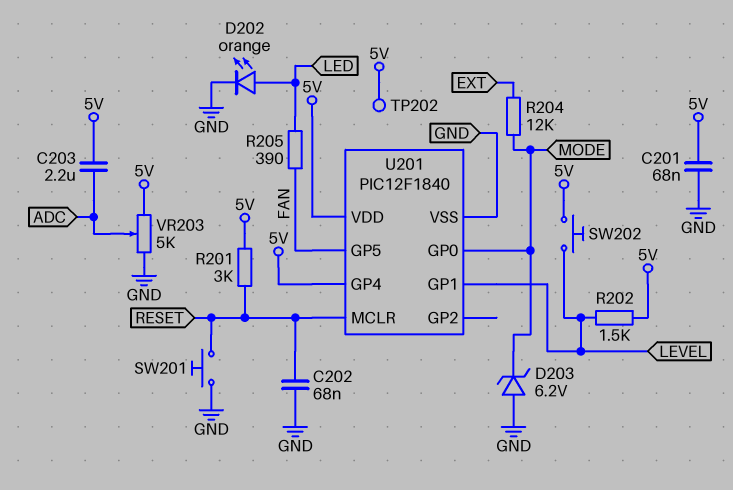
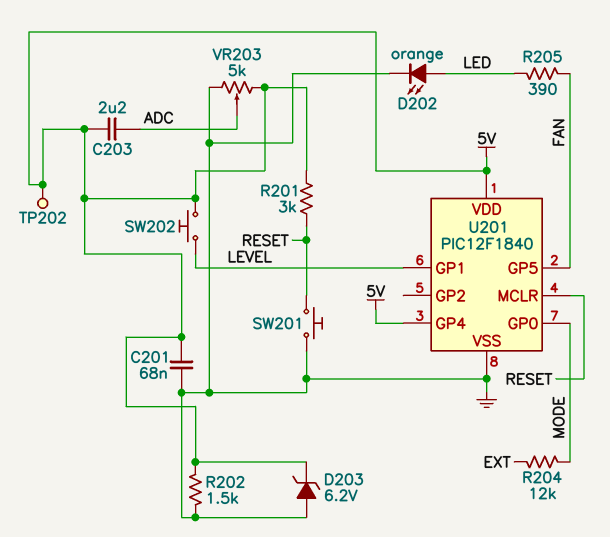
C202: 68nF (GND, RESET) -> none
D203: zener 6.2V (A GND, K MODE) -> zener 6.2V (A GND, K 5V)
R202: 1.5k (5V, LEVEL) -> 1.5k (5V, GND)

